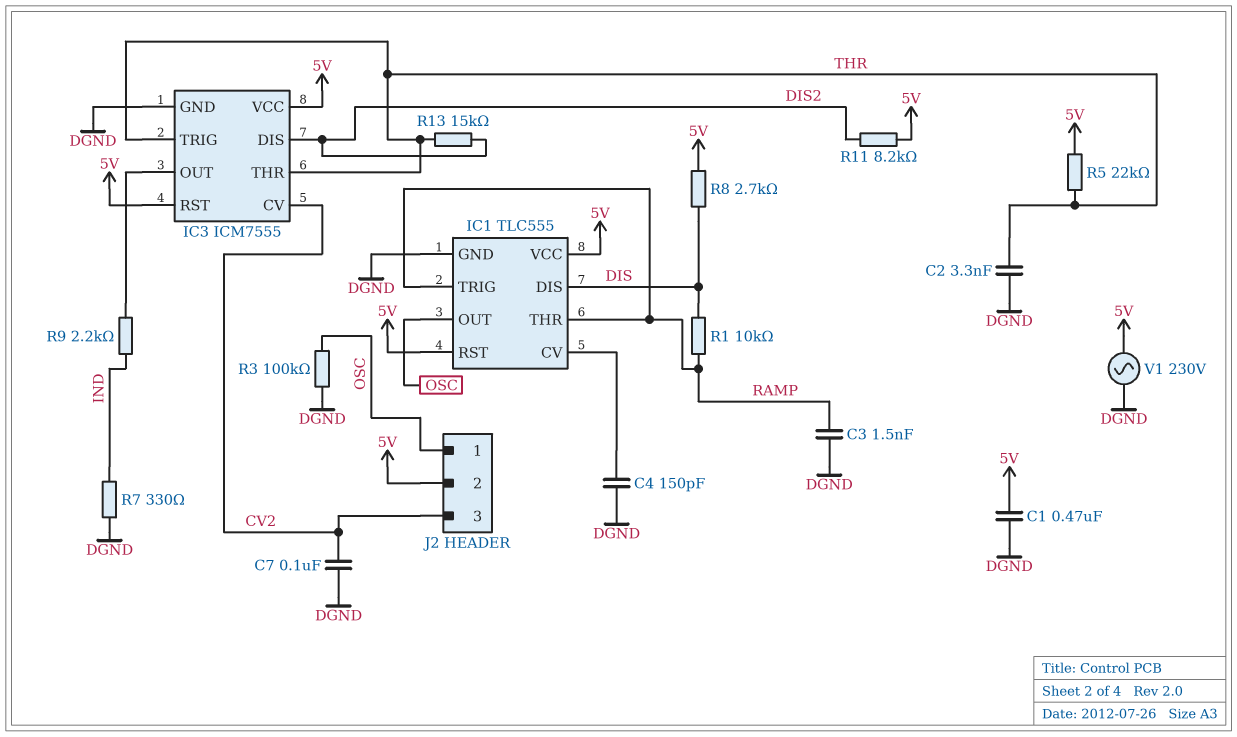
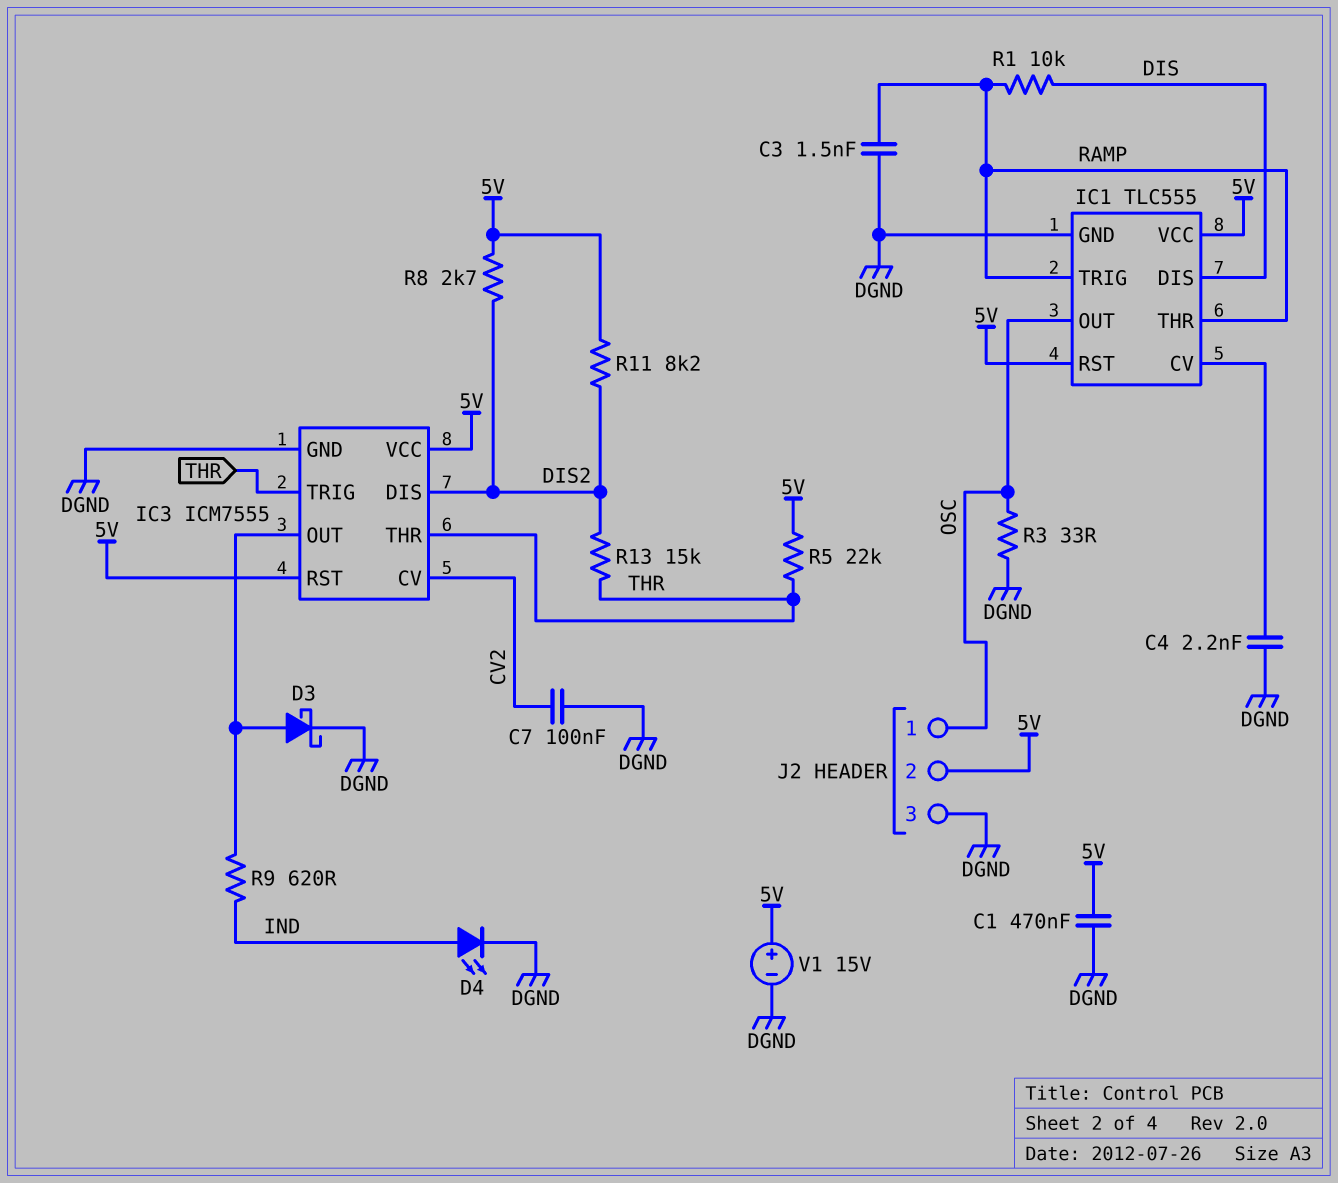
C2: 3.3nF (DGND, THR) -> none
C4: 150pF (DGND, IC1/CV) -> 2.2nF (DGND, IC1/CV)
D3: none -> schottky (A IC3/OUT, K DGND)
D4: none -> LED (A IND, K DGND)
J2 pin 3: CV2 -> DGND
R3: 100k (DGND, OSC) -> 33 (DGND, OSC)
R7: 330 (DGND, IND) -> none
R8: 2.7k (5V, DIS) -> 2.7k (5V, DIS2)
R9: 2.2k (IC3/OUT, IND) -> 620 (IC3/OUT, IND)
V1: AC 230V (5V, DGND) -> 15V (plus 5V, minus DGND)

